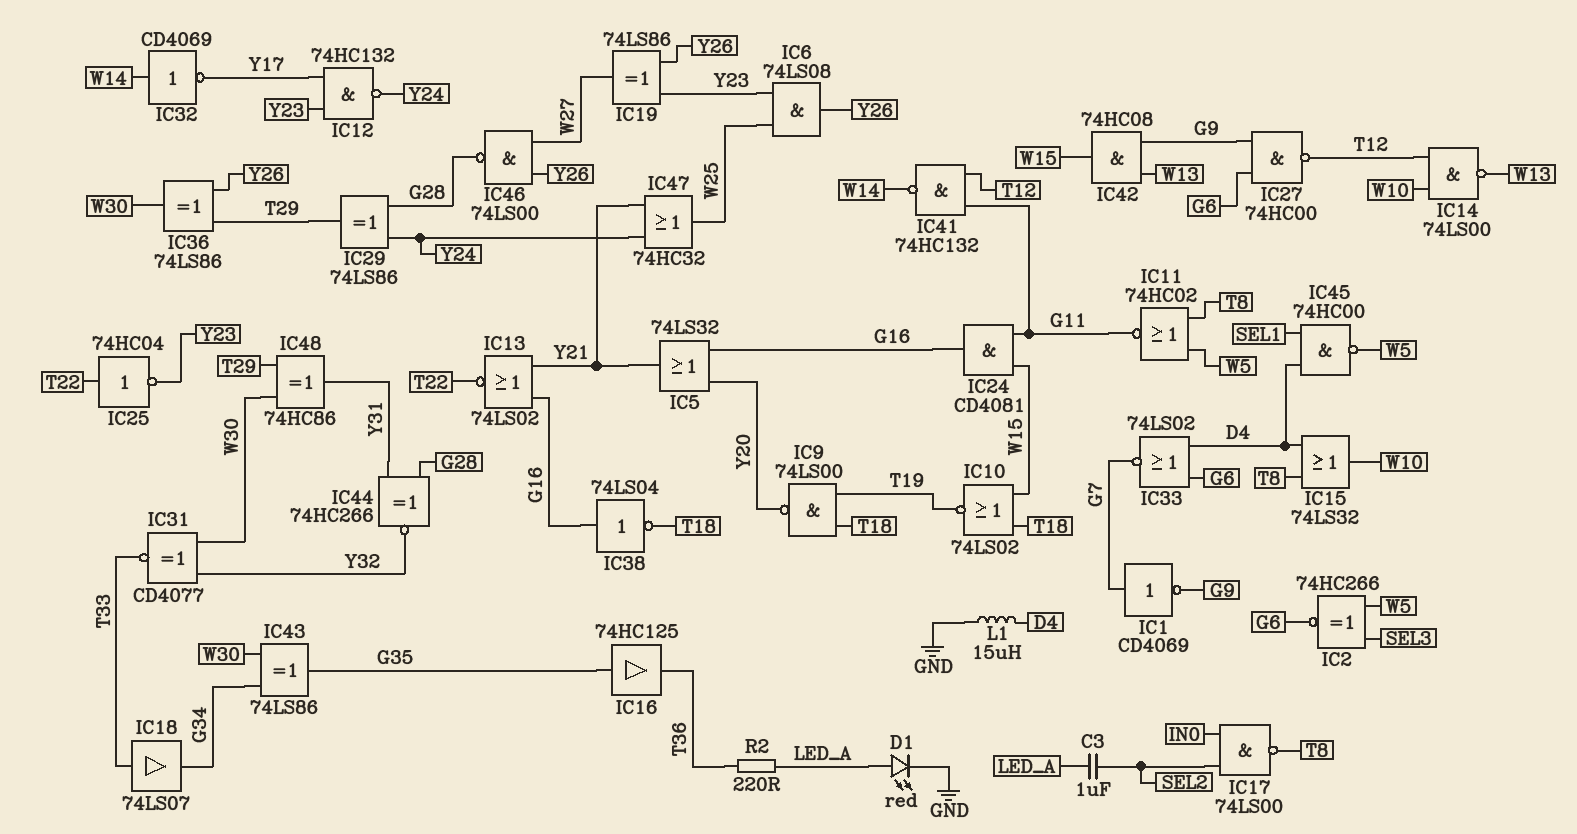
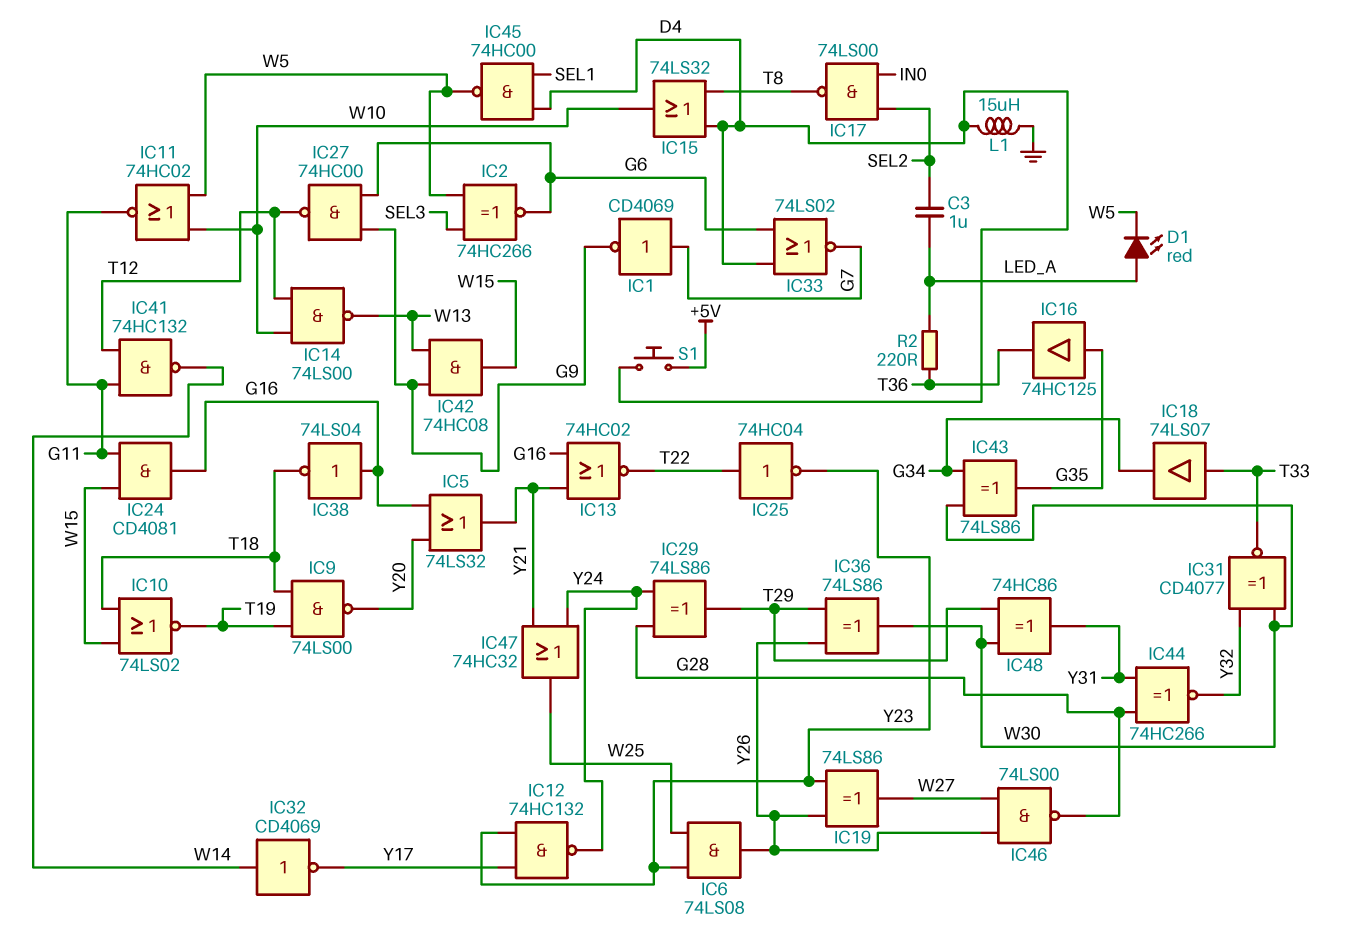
D1: LED red (A LED_A, K GND) -> LED red (A LED_A, K W5)
IC11: NOR 74HC02 (in T8, in W5, out G11) -> NOR 74HC02 (in W5, in W10, out G11)
IC13: NOR 74LS02 (in G16, in Y21, out T22) -> NOR 74HC02 (in G16, in Y21, out T22)
S1: none -> button (+5V, D4)

